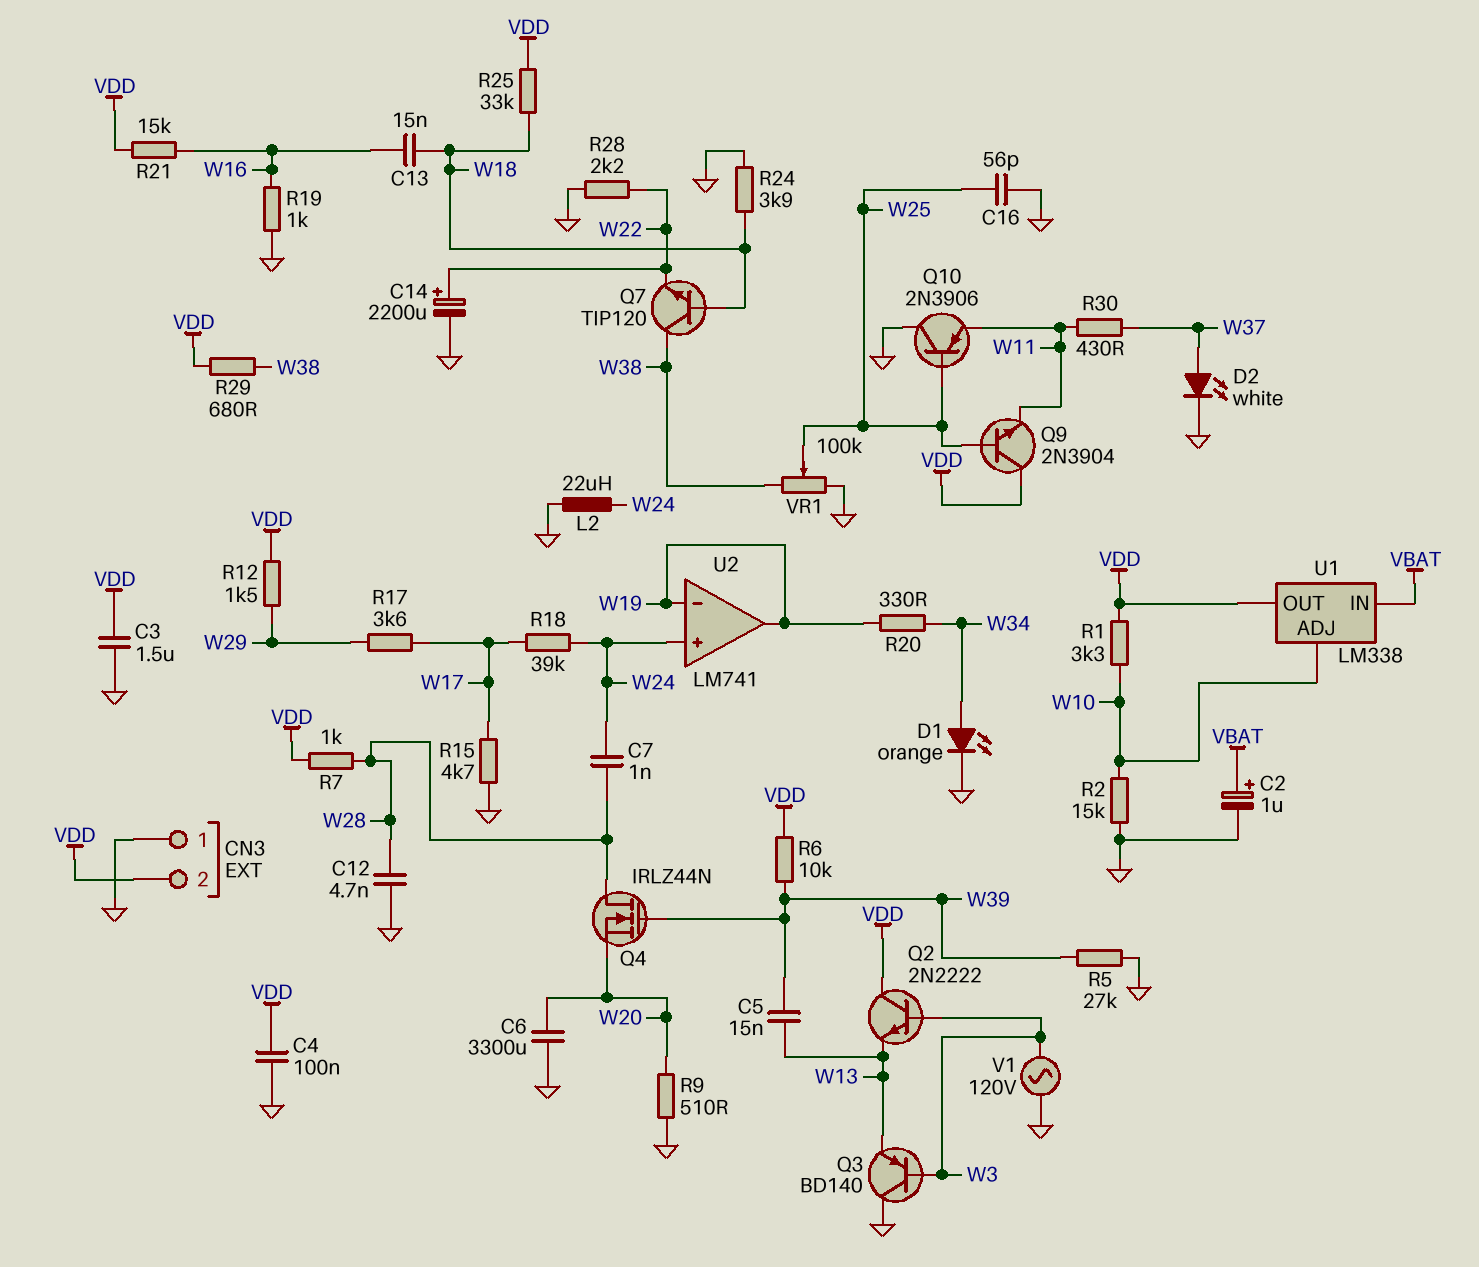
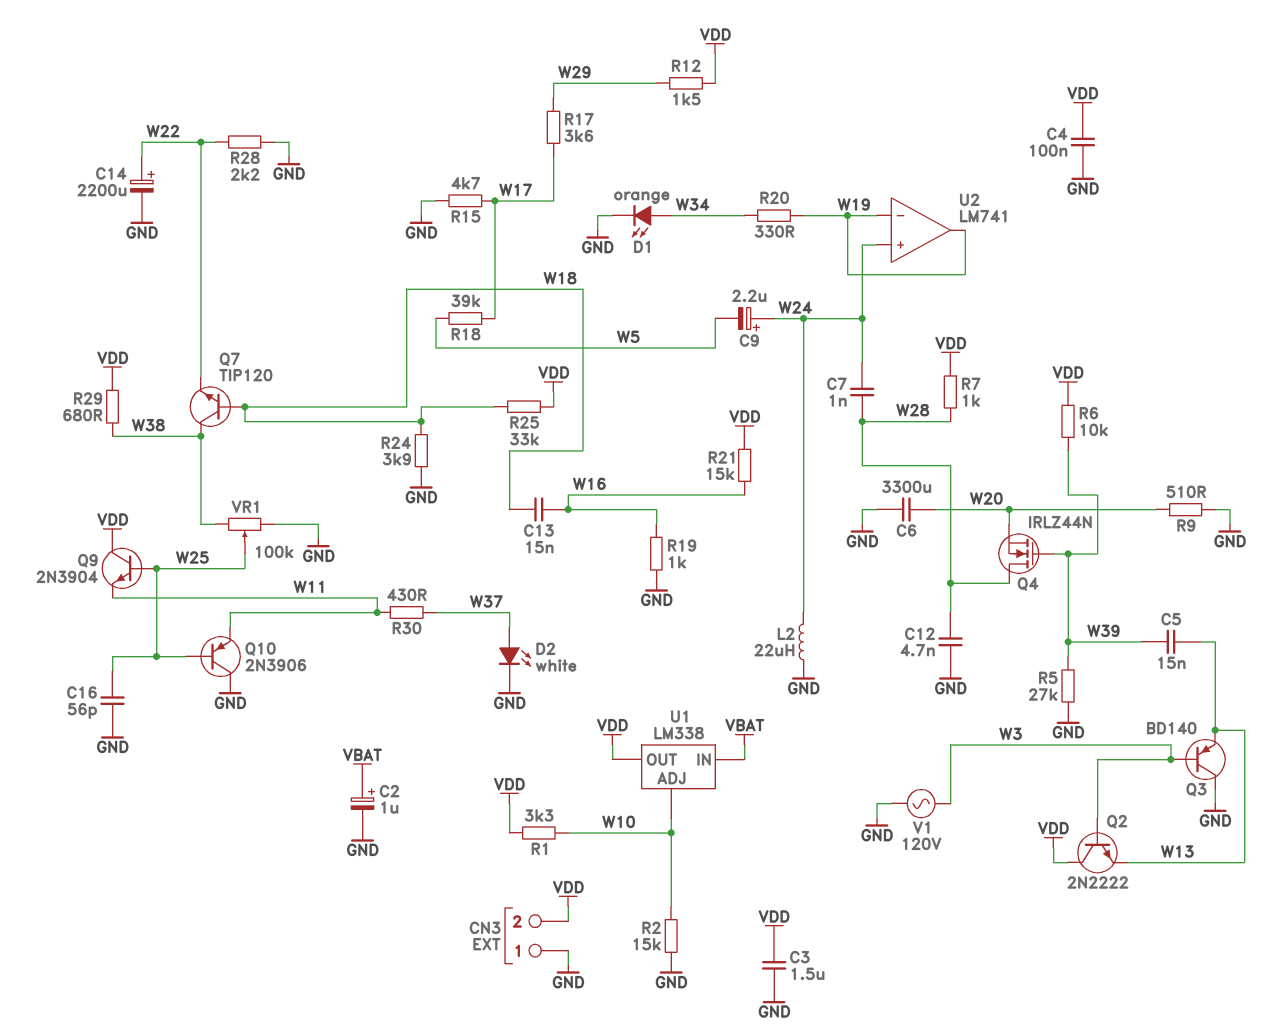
C9: none -> 2.2uF (plus W24, minus W5)
R18: 39k (W17, W24) -> 39k (W5, W17)

